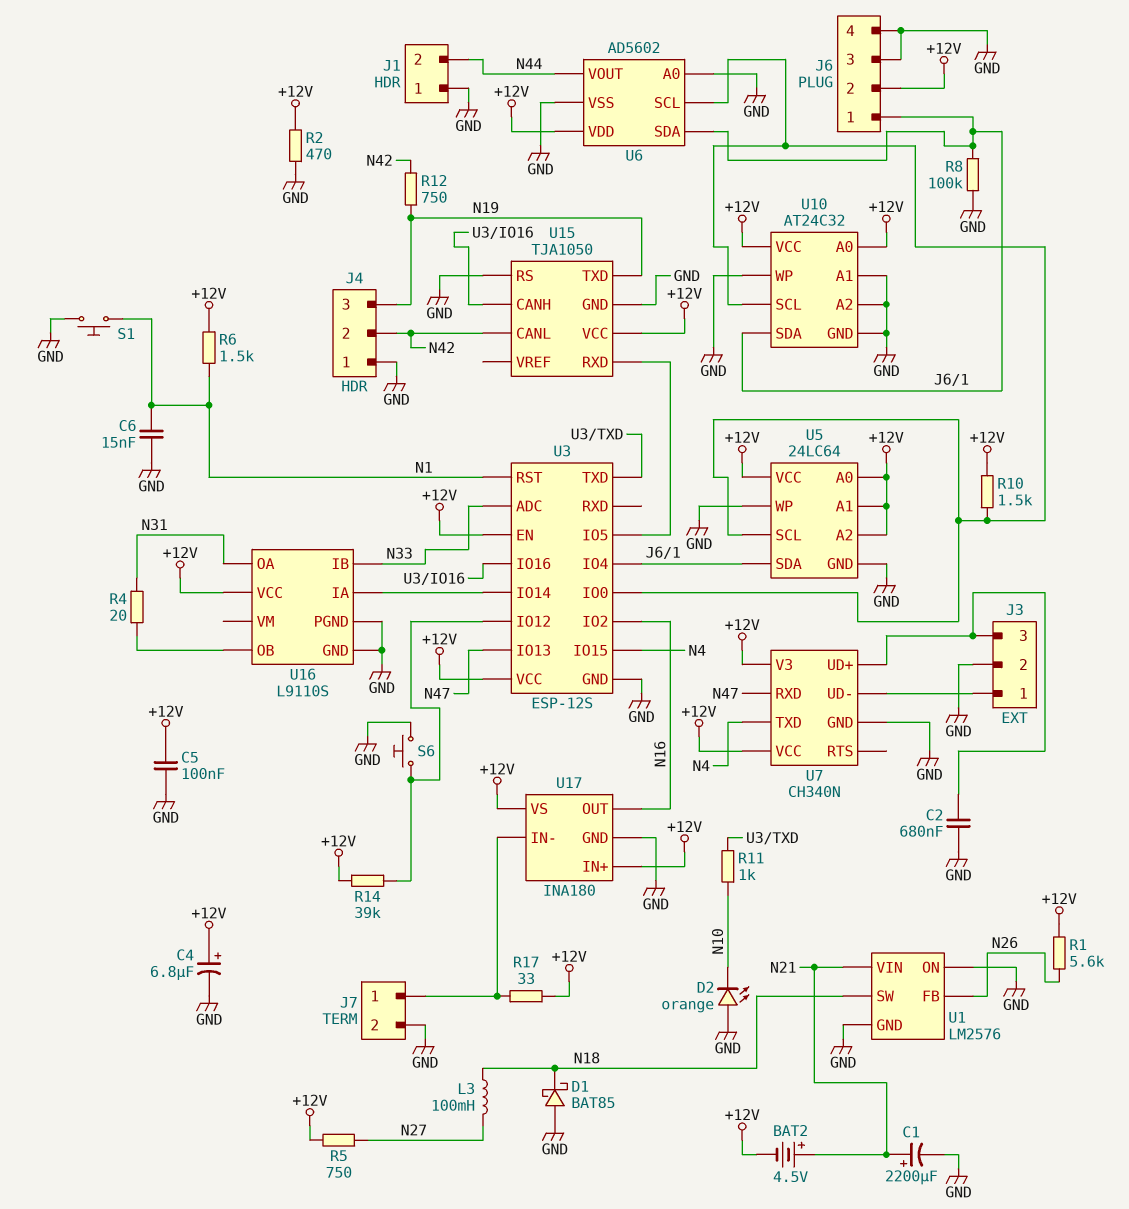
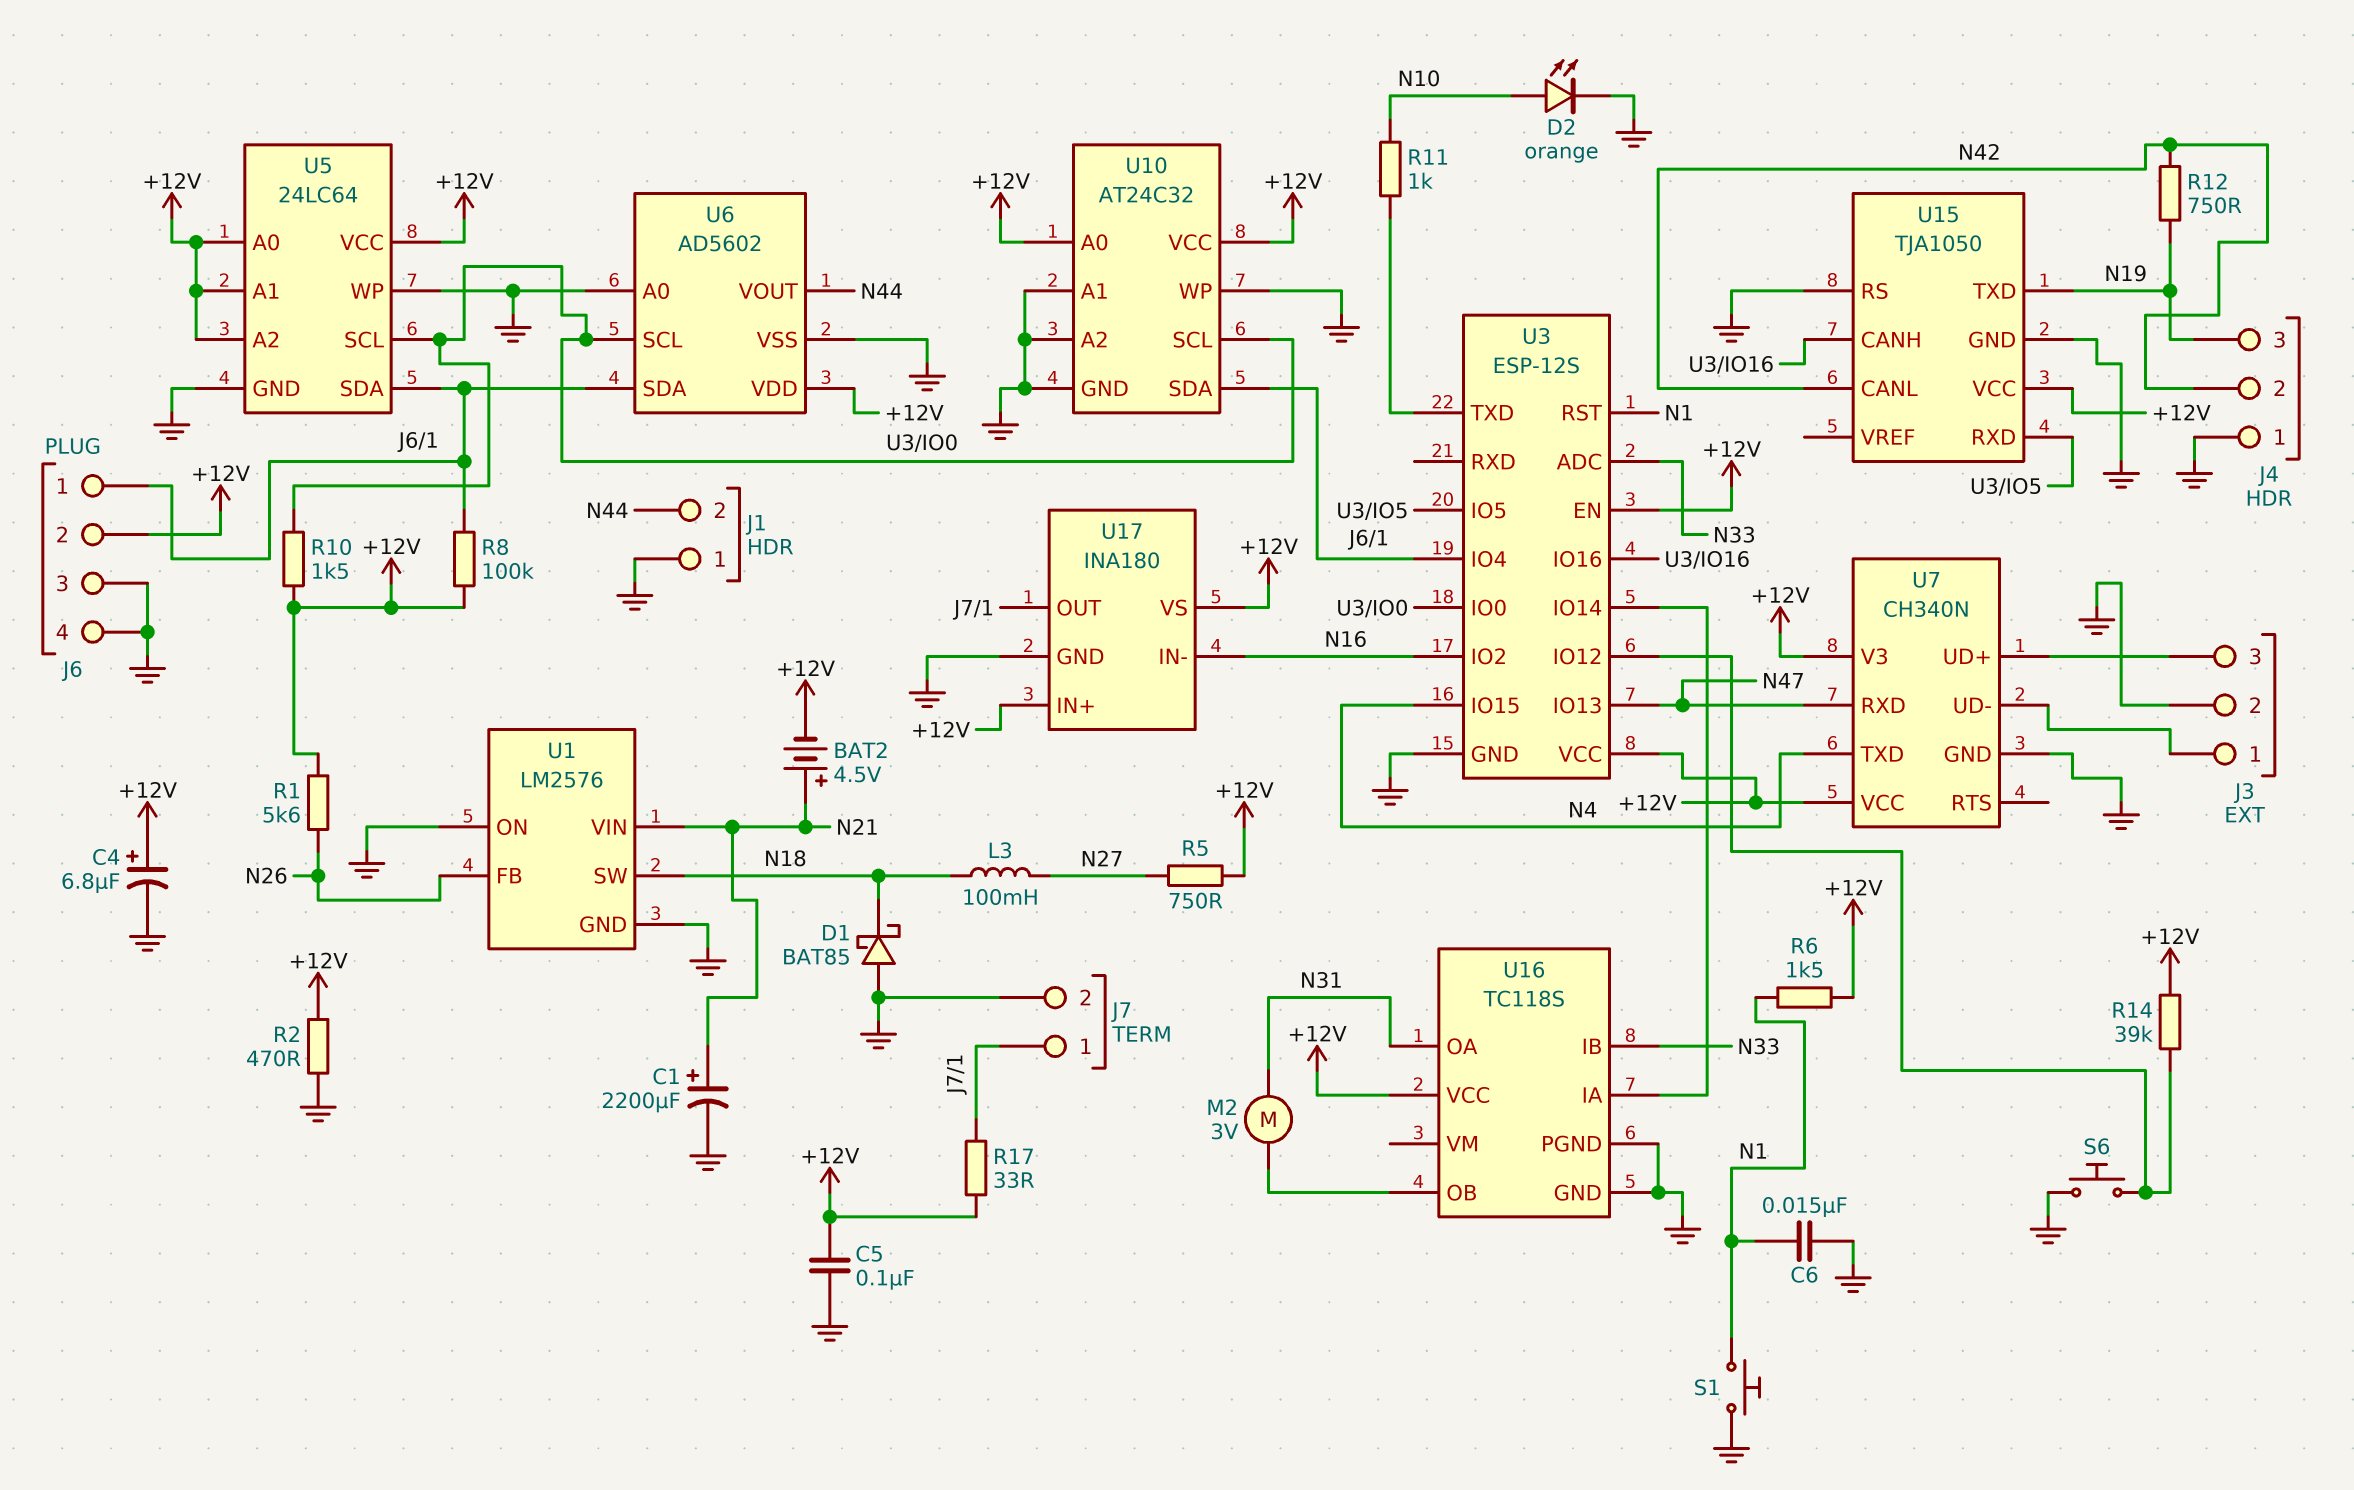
C2: 680nF (GND, J3/3) -> none
D2: LED orange (A GND, K N10) -> LED orange (A N10, K GND)
M2: none -> motor 3V (N31, U16/OB)
R4: 20 (N31, U16/OB) -> none
R8: 100k (GND, J6/1) -> 100k (+12V, J6/1)
U16: L9110S -> TC118S
U17 pin IN-: J7/1 -> N16
U17 pin OUT: N16 -> J7/1

